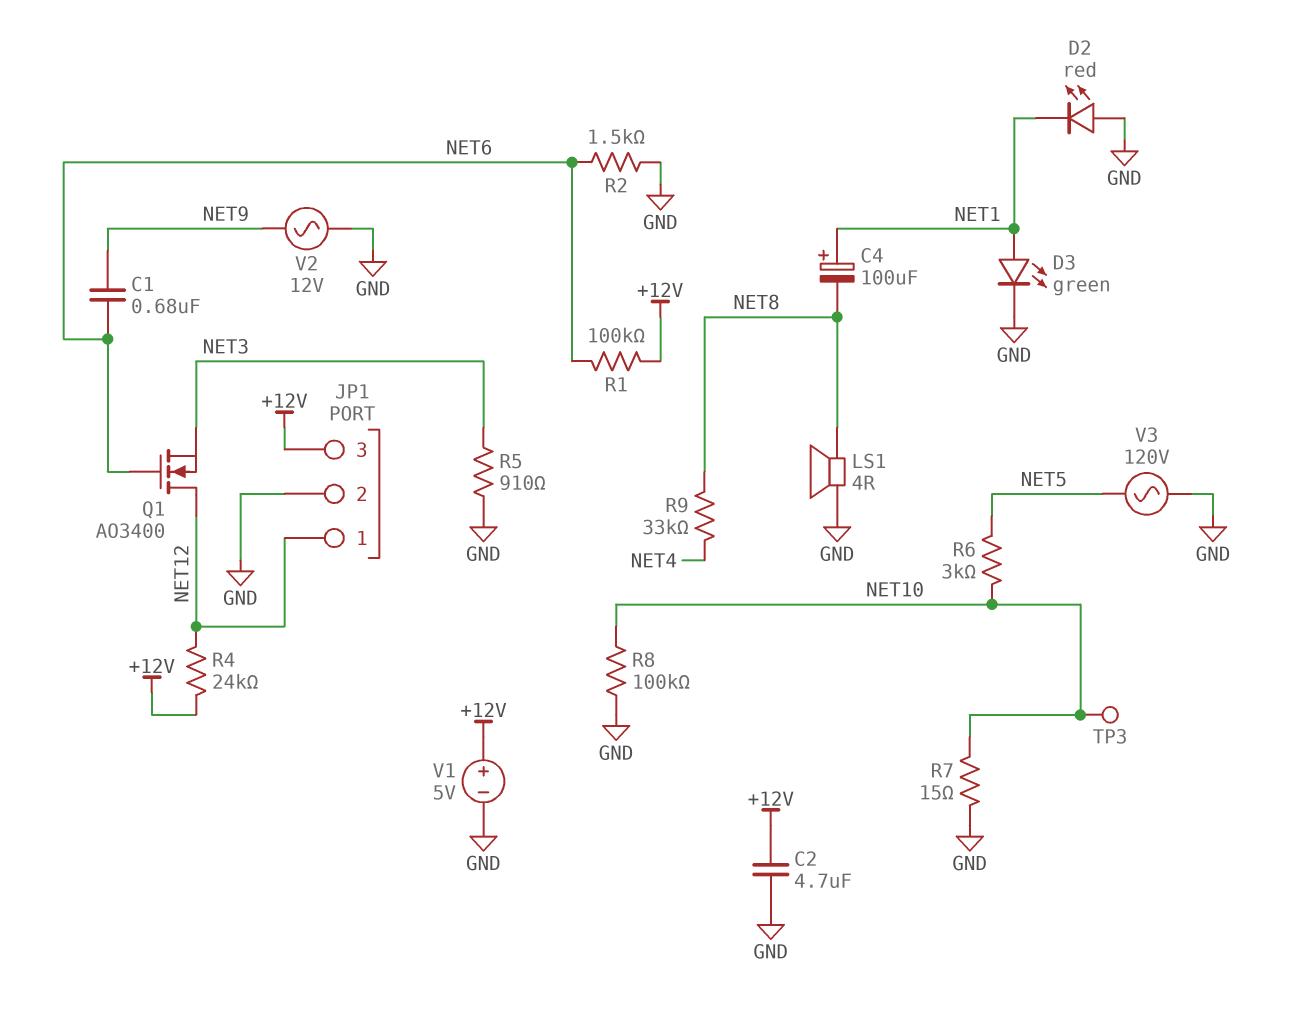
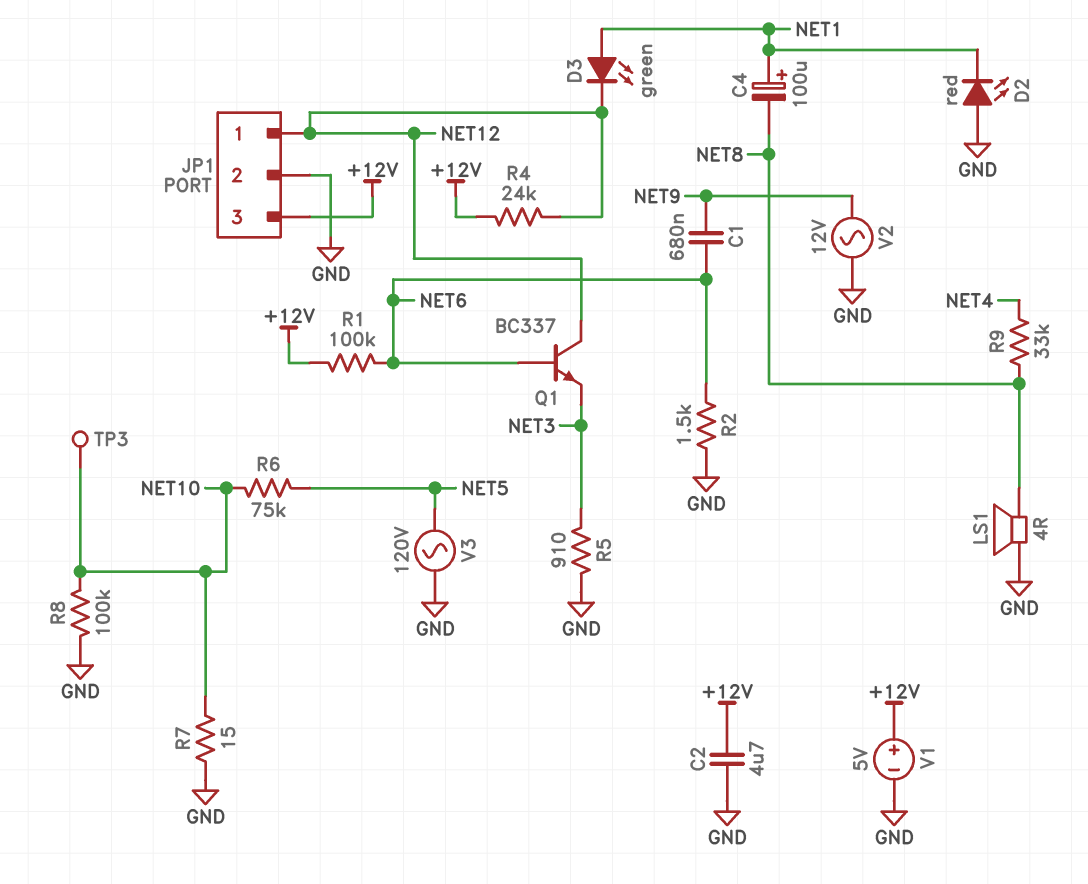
D3: LED green (A NET1, K GND) -> LED green (A NET1, K NET12)
Q1: NMOS AO3400 (G NET6, D NET12, S NET3) -> NPN BC337 (B NET6, C NET12, E NET3)
R6: 3k (NET5, NET10) -> 75k (NET5, NET10)

